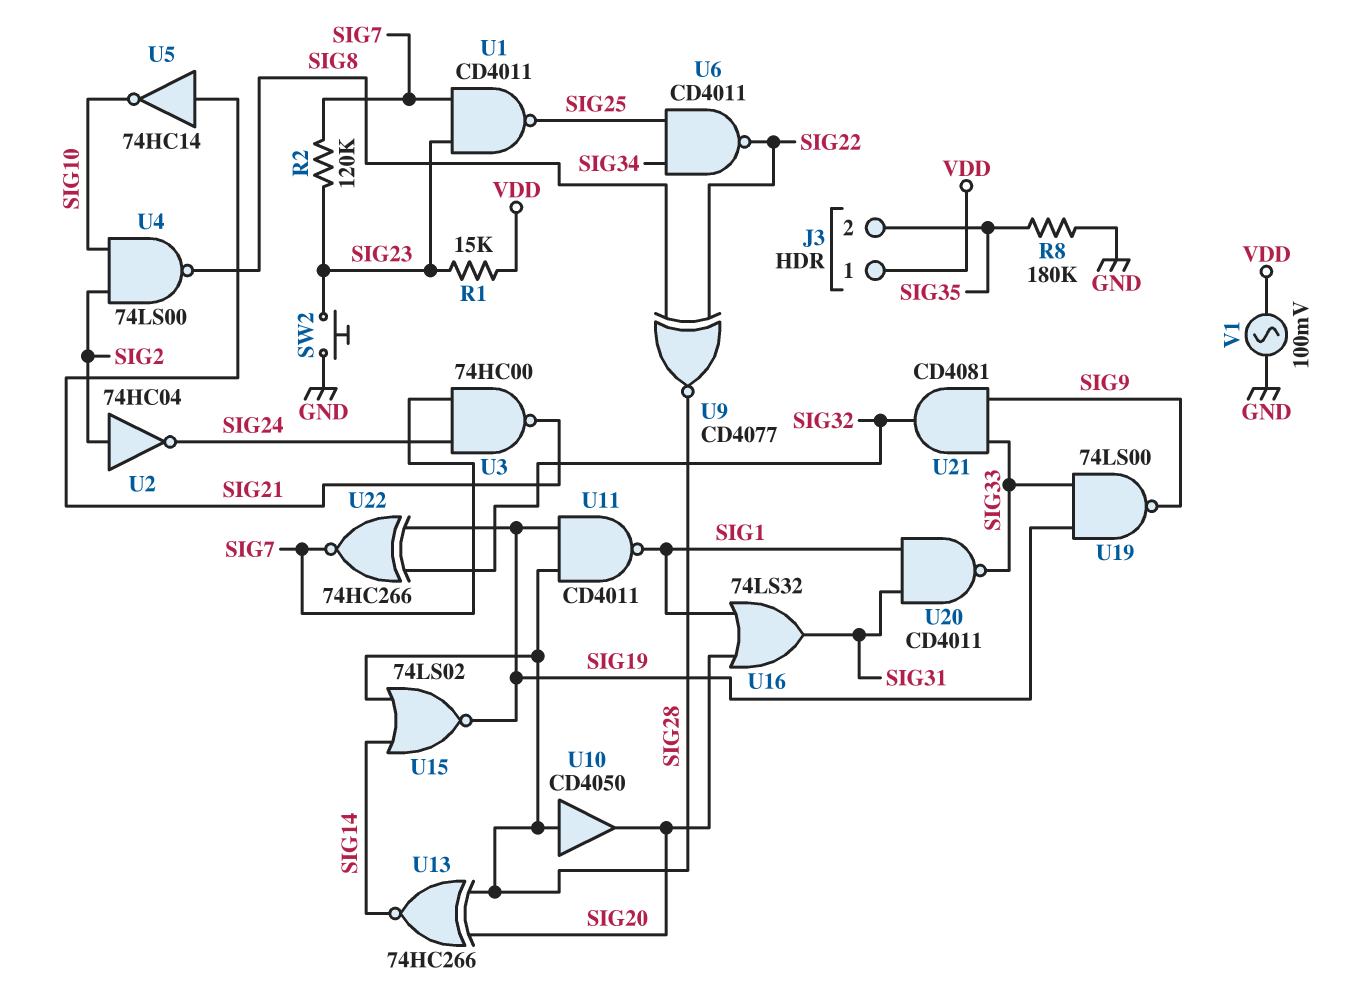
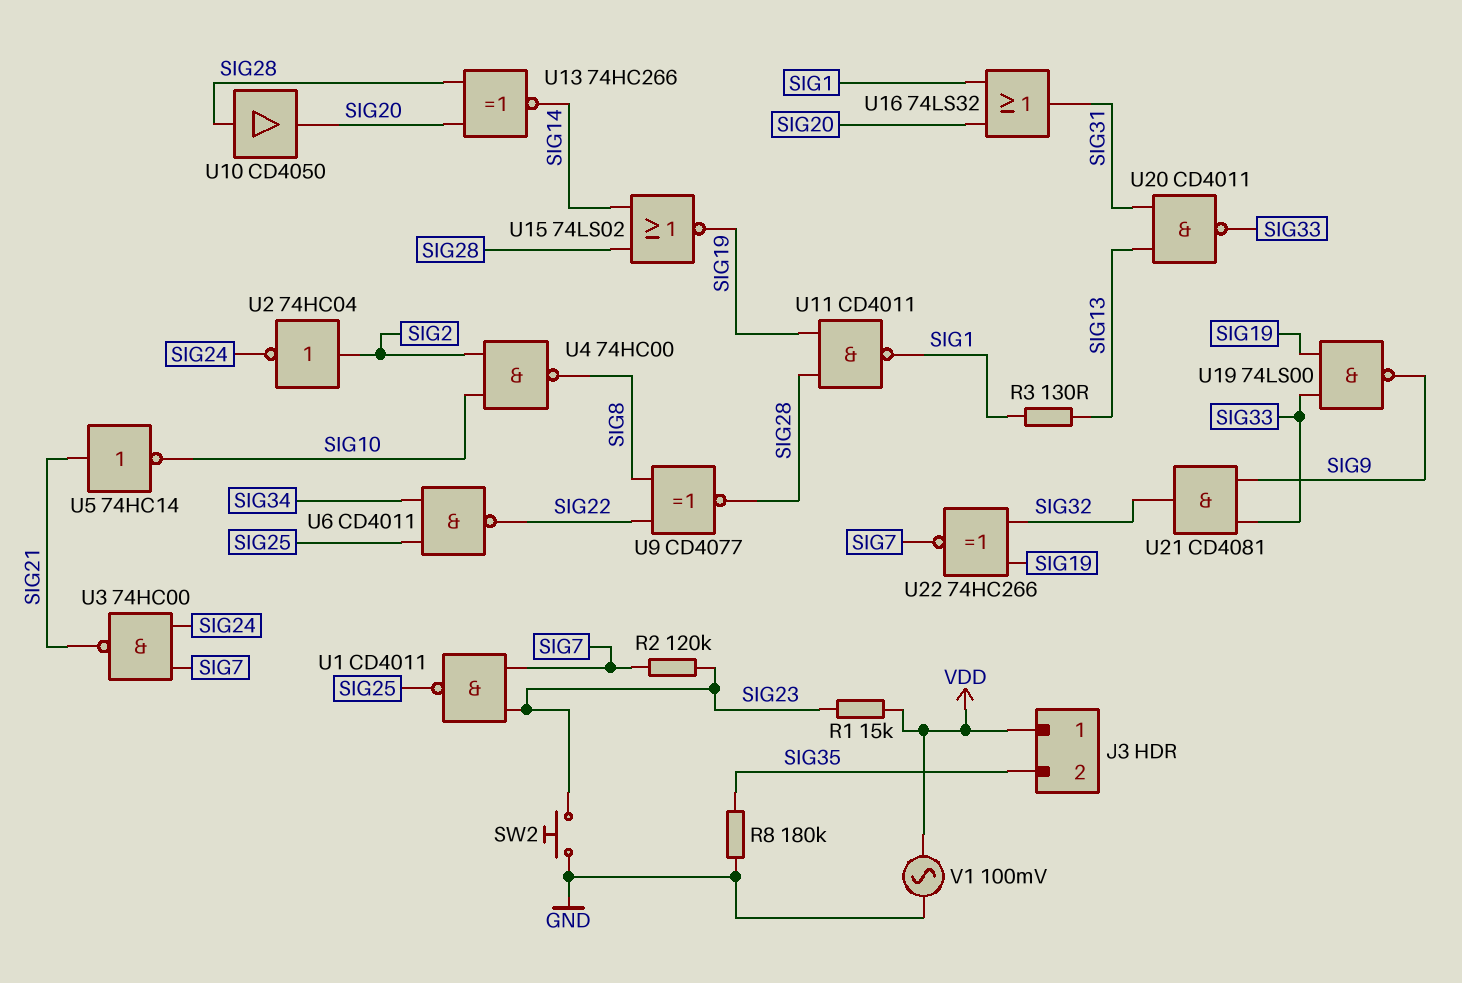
R3: none -> 130 (SIG1, SIG13)
U4: NAND 74LS00 (in SIG2, in SIG10, out SIG8) -> NAND 74HC00 (in SIG2, in SIG10, out SIG8)
U20: NAND CD4011 (in SIG1, in SIG31, out SIG33) -> NAND CD4011 (in SIG13, in SIG31, out SIG33)

